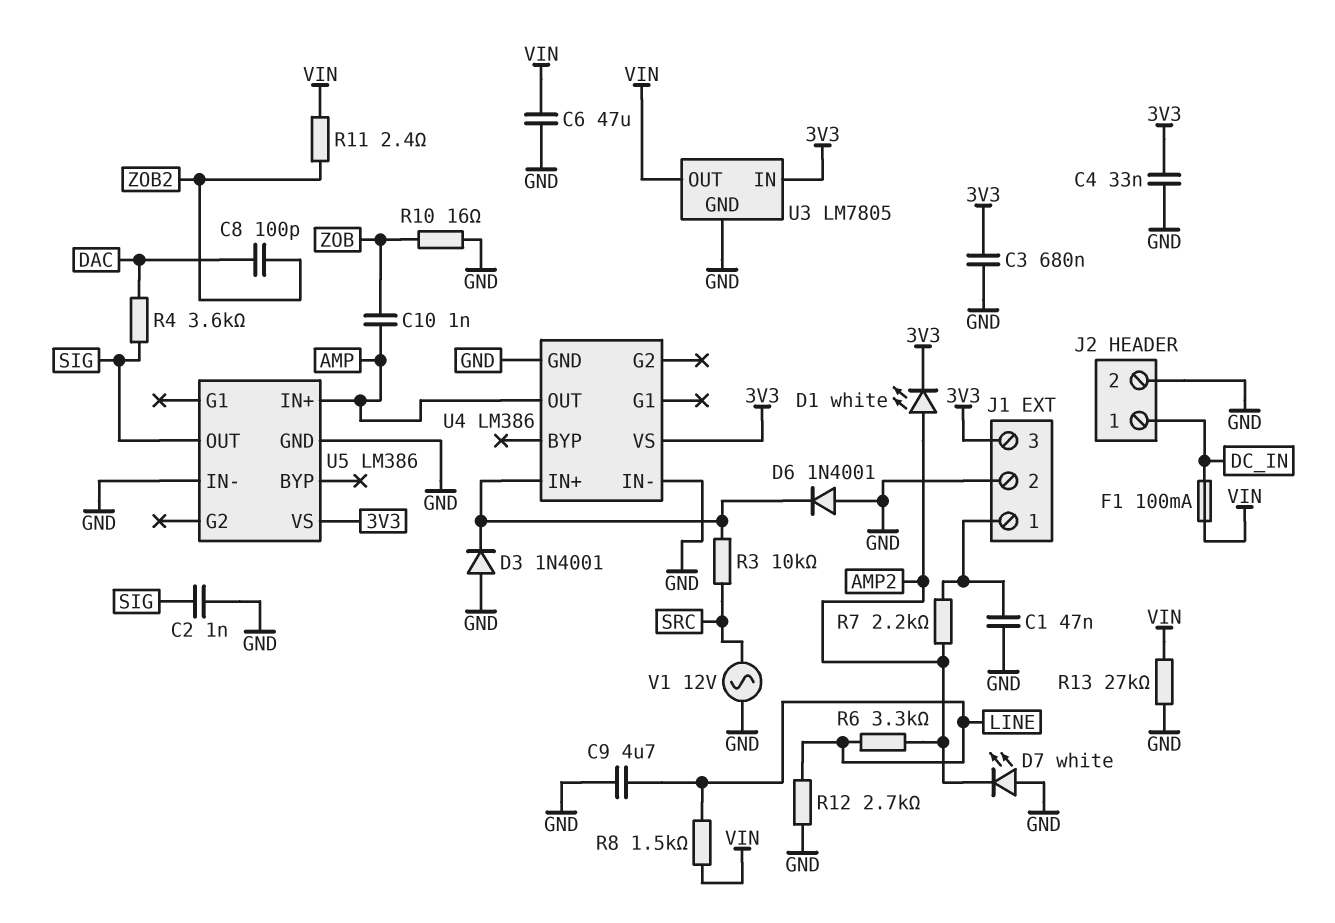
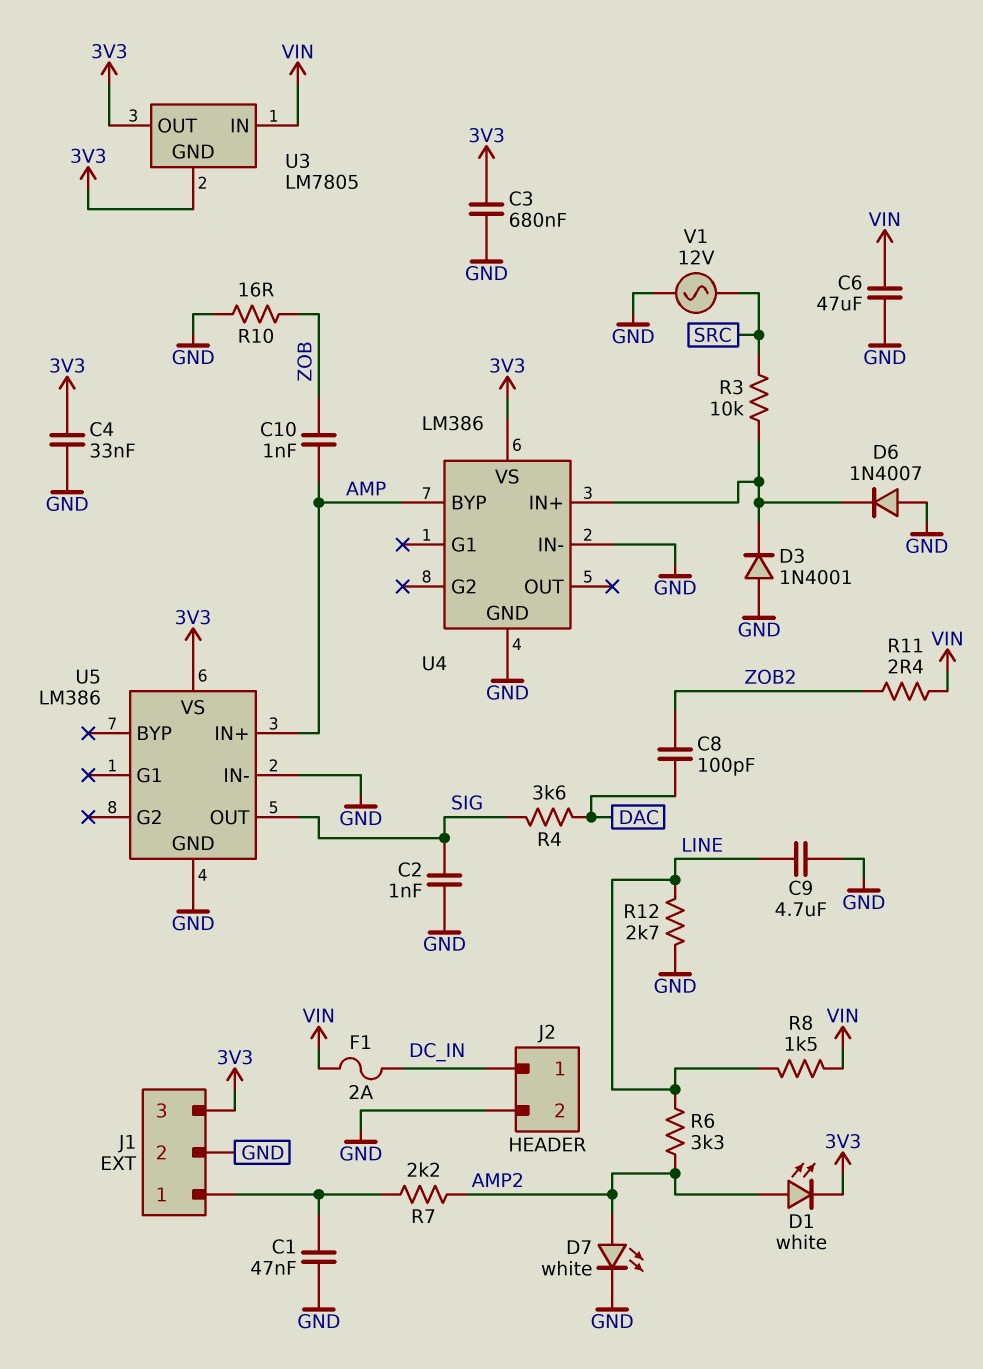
D6: diode 1N4001 (A GND, K U4/IN+) -> diode 1N4007 (A GND, K U4/IN+)
D7: LED white (A GND, K AMP2) -> LED white (A AMP2, K GND)
F1: 100mA (DC_IN, VIN) -> 2A (DC_IN, VIN)
R13: 27k (GND, VIN) -> none
U3 pin GND: GND -> 3V3
U3 pin IN: 3V3 -> VIN
U3 pin OUT: VIN -> 3V3
U4 pin BYP: none -> AMP
U4 pin OUT: AMP -> none

